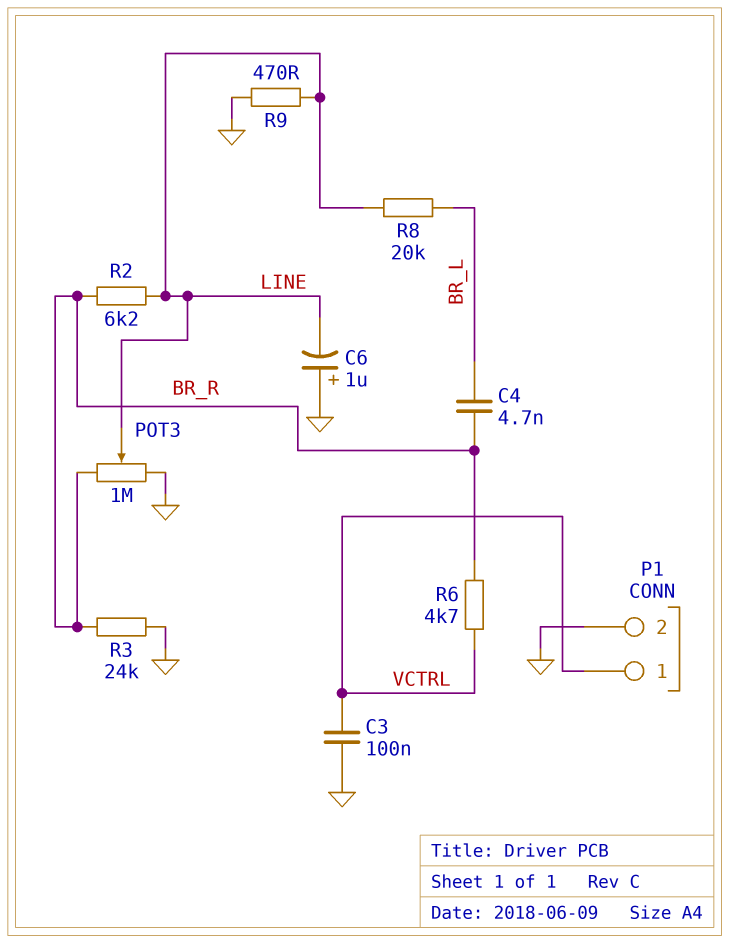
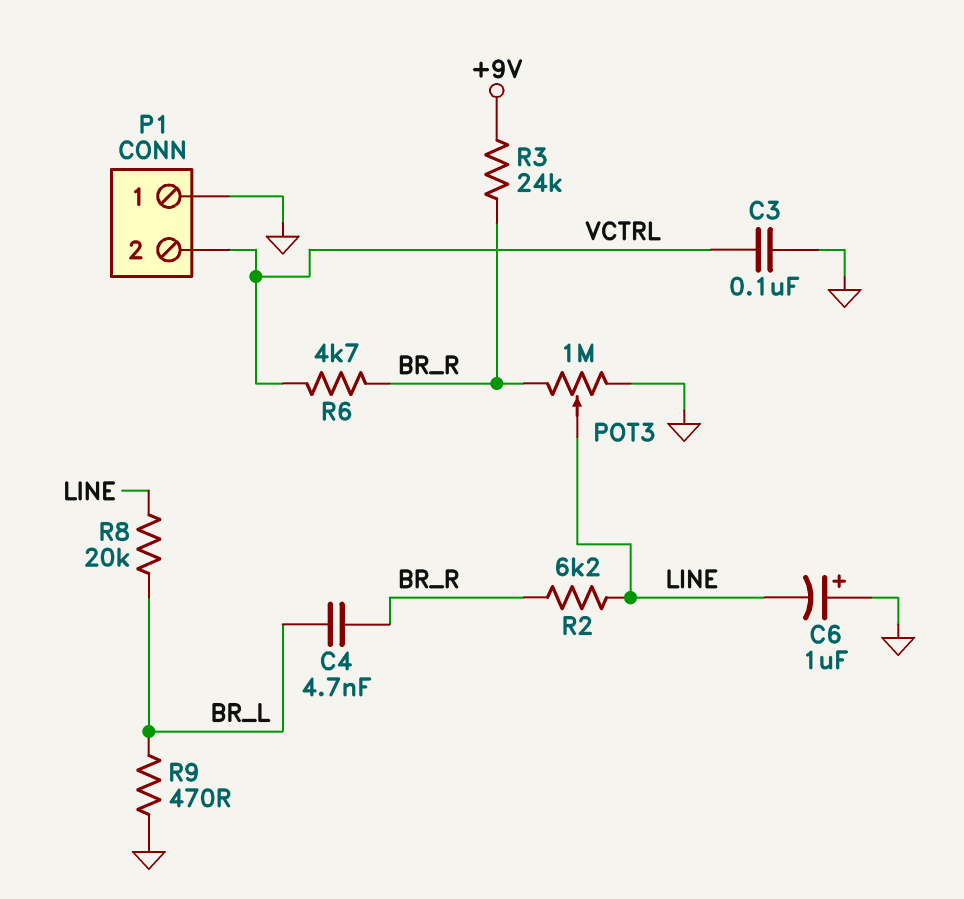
P1 pin 1: VCTRL -> GND
P1 pin 2: GND -> VCTRL
R3: 24k (BR_R, GND) -> 24k (+9V, BR_R)
R9: 470 (GND, LINE) -> 470 (BR_L, GND)

